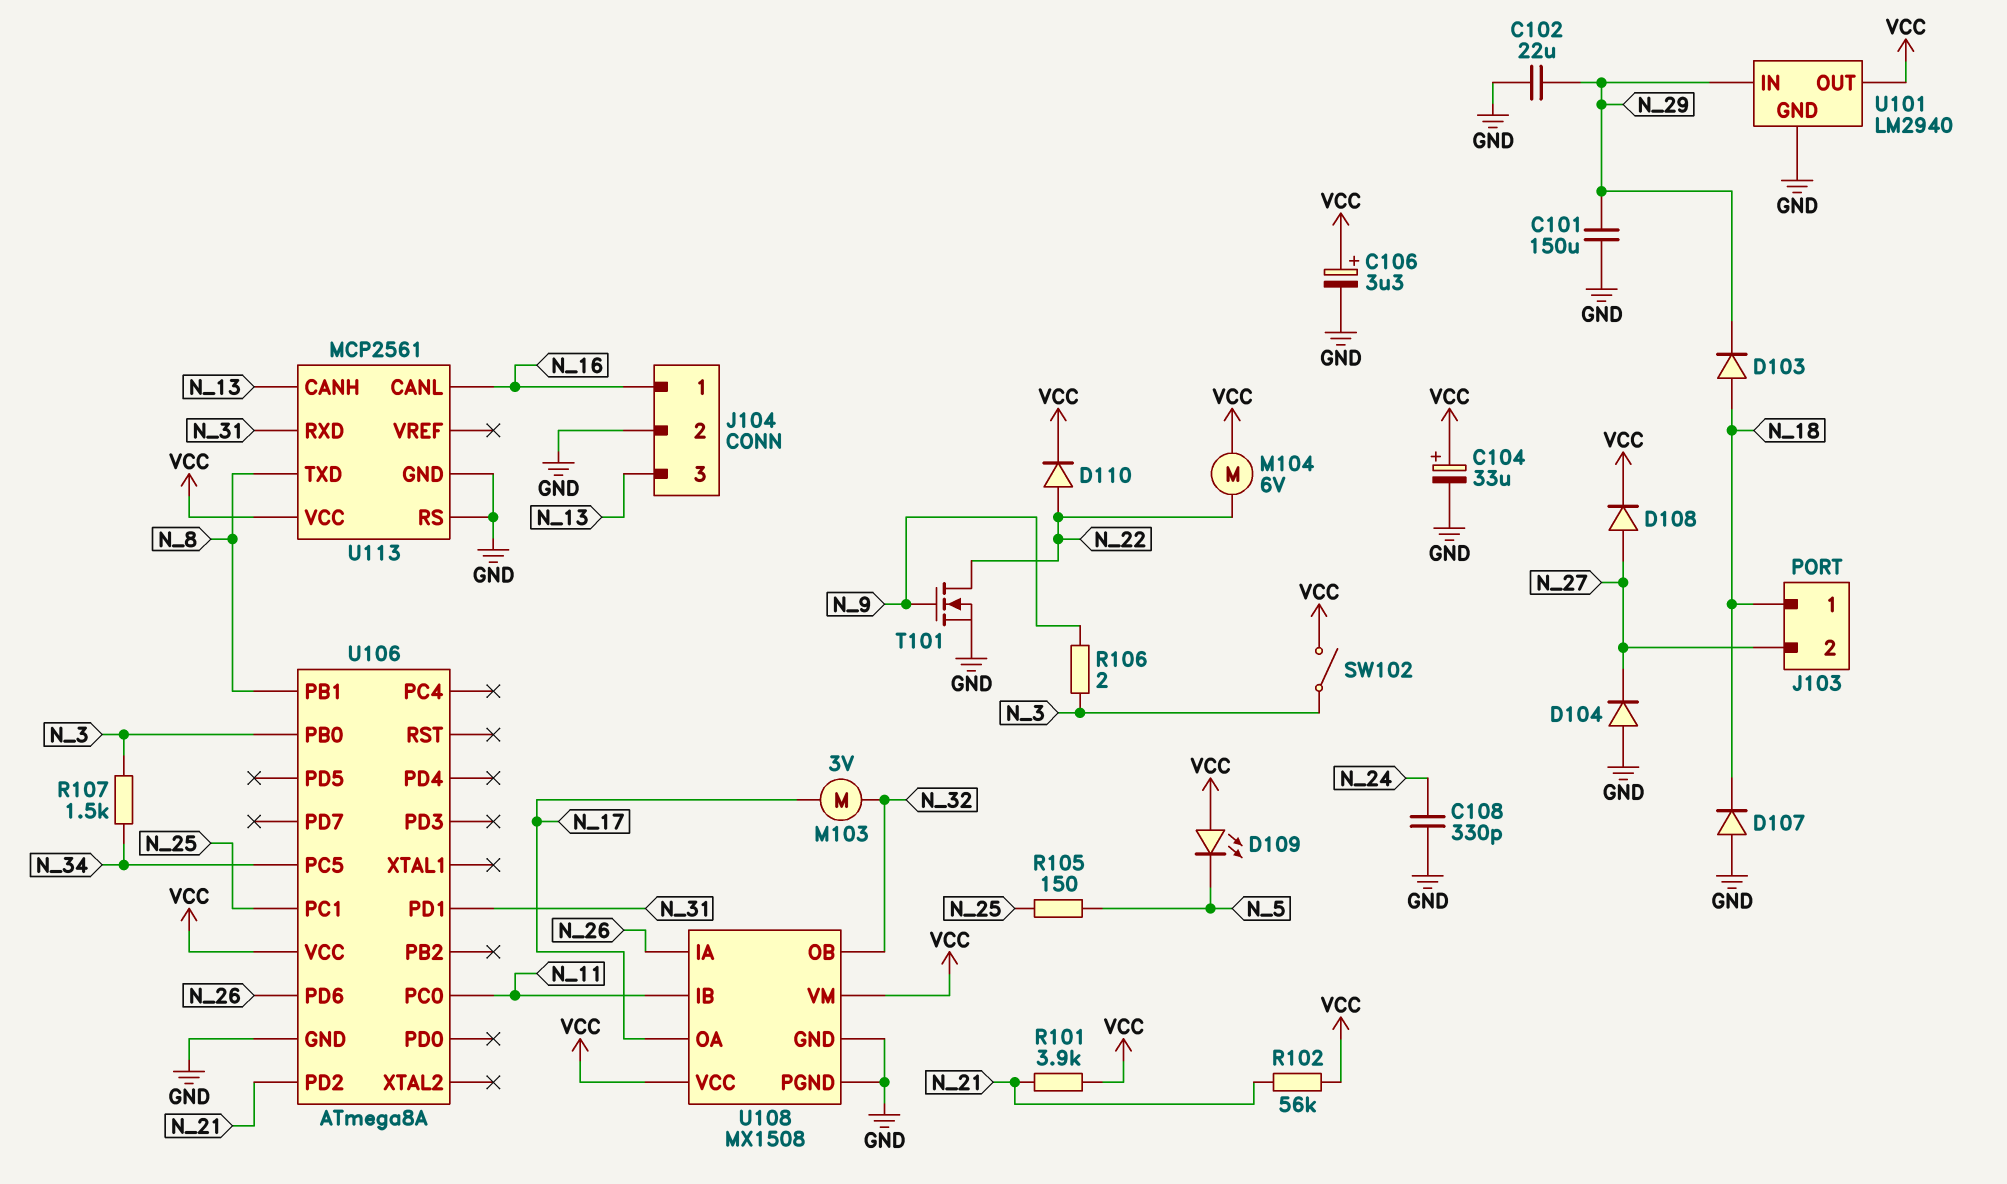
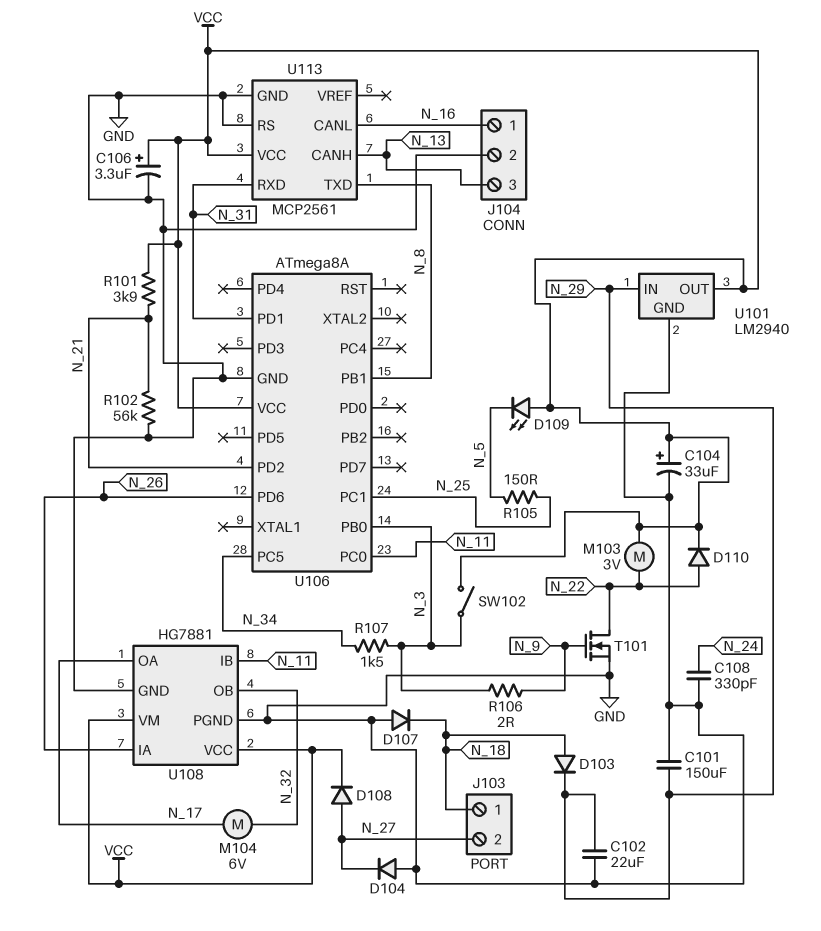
M103: motor 3V (N_17, N_32) -> motor 3V (N_22, VCC)
M104: motor 6V (N_22, VCC) -> motor 6V (N_17, N_32)
R102: 56k (N_21, VCC) -> 56k (GND, N_21)
U108: MX1508 -> HG7881

